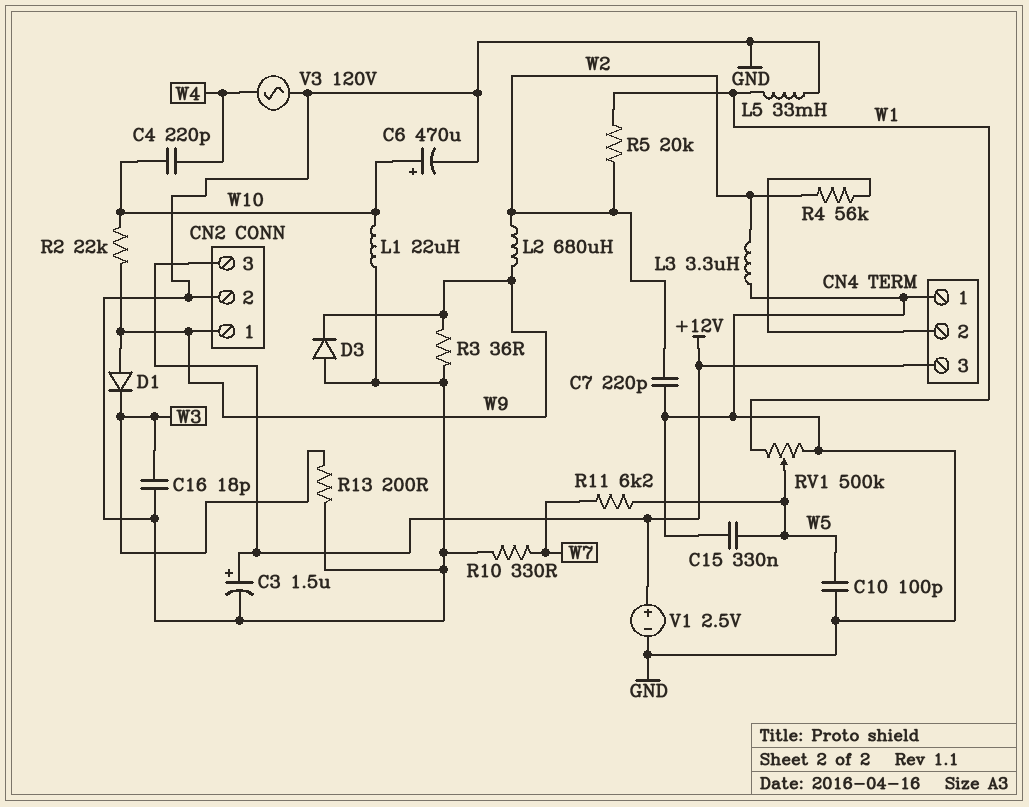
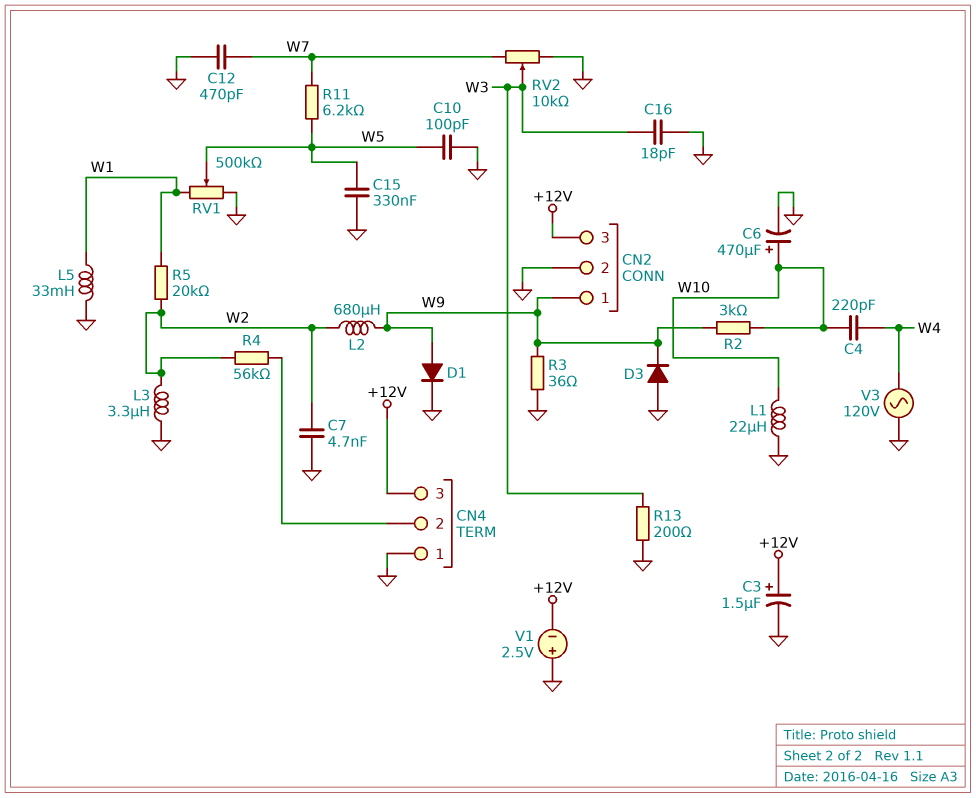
C7: 220pF (GND, W2) -> 4.7nF (GND, W2)
C12: none -> 470pF (GND, W7)
D1: diode (A W9, K W3) -> diode (A W9, K GND)
R2: 22k (W9, W10) -> 3k (W9, W10)
R10: 330 (GND, W7) -> none
RV2: none -> 10k (GND, W7, wiper W3)
V1: 2.5V (plus +12V, minus GND) -> 2.5V (plus GND, minus +12V)

